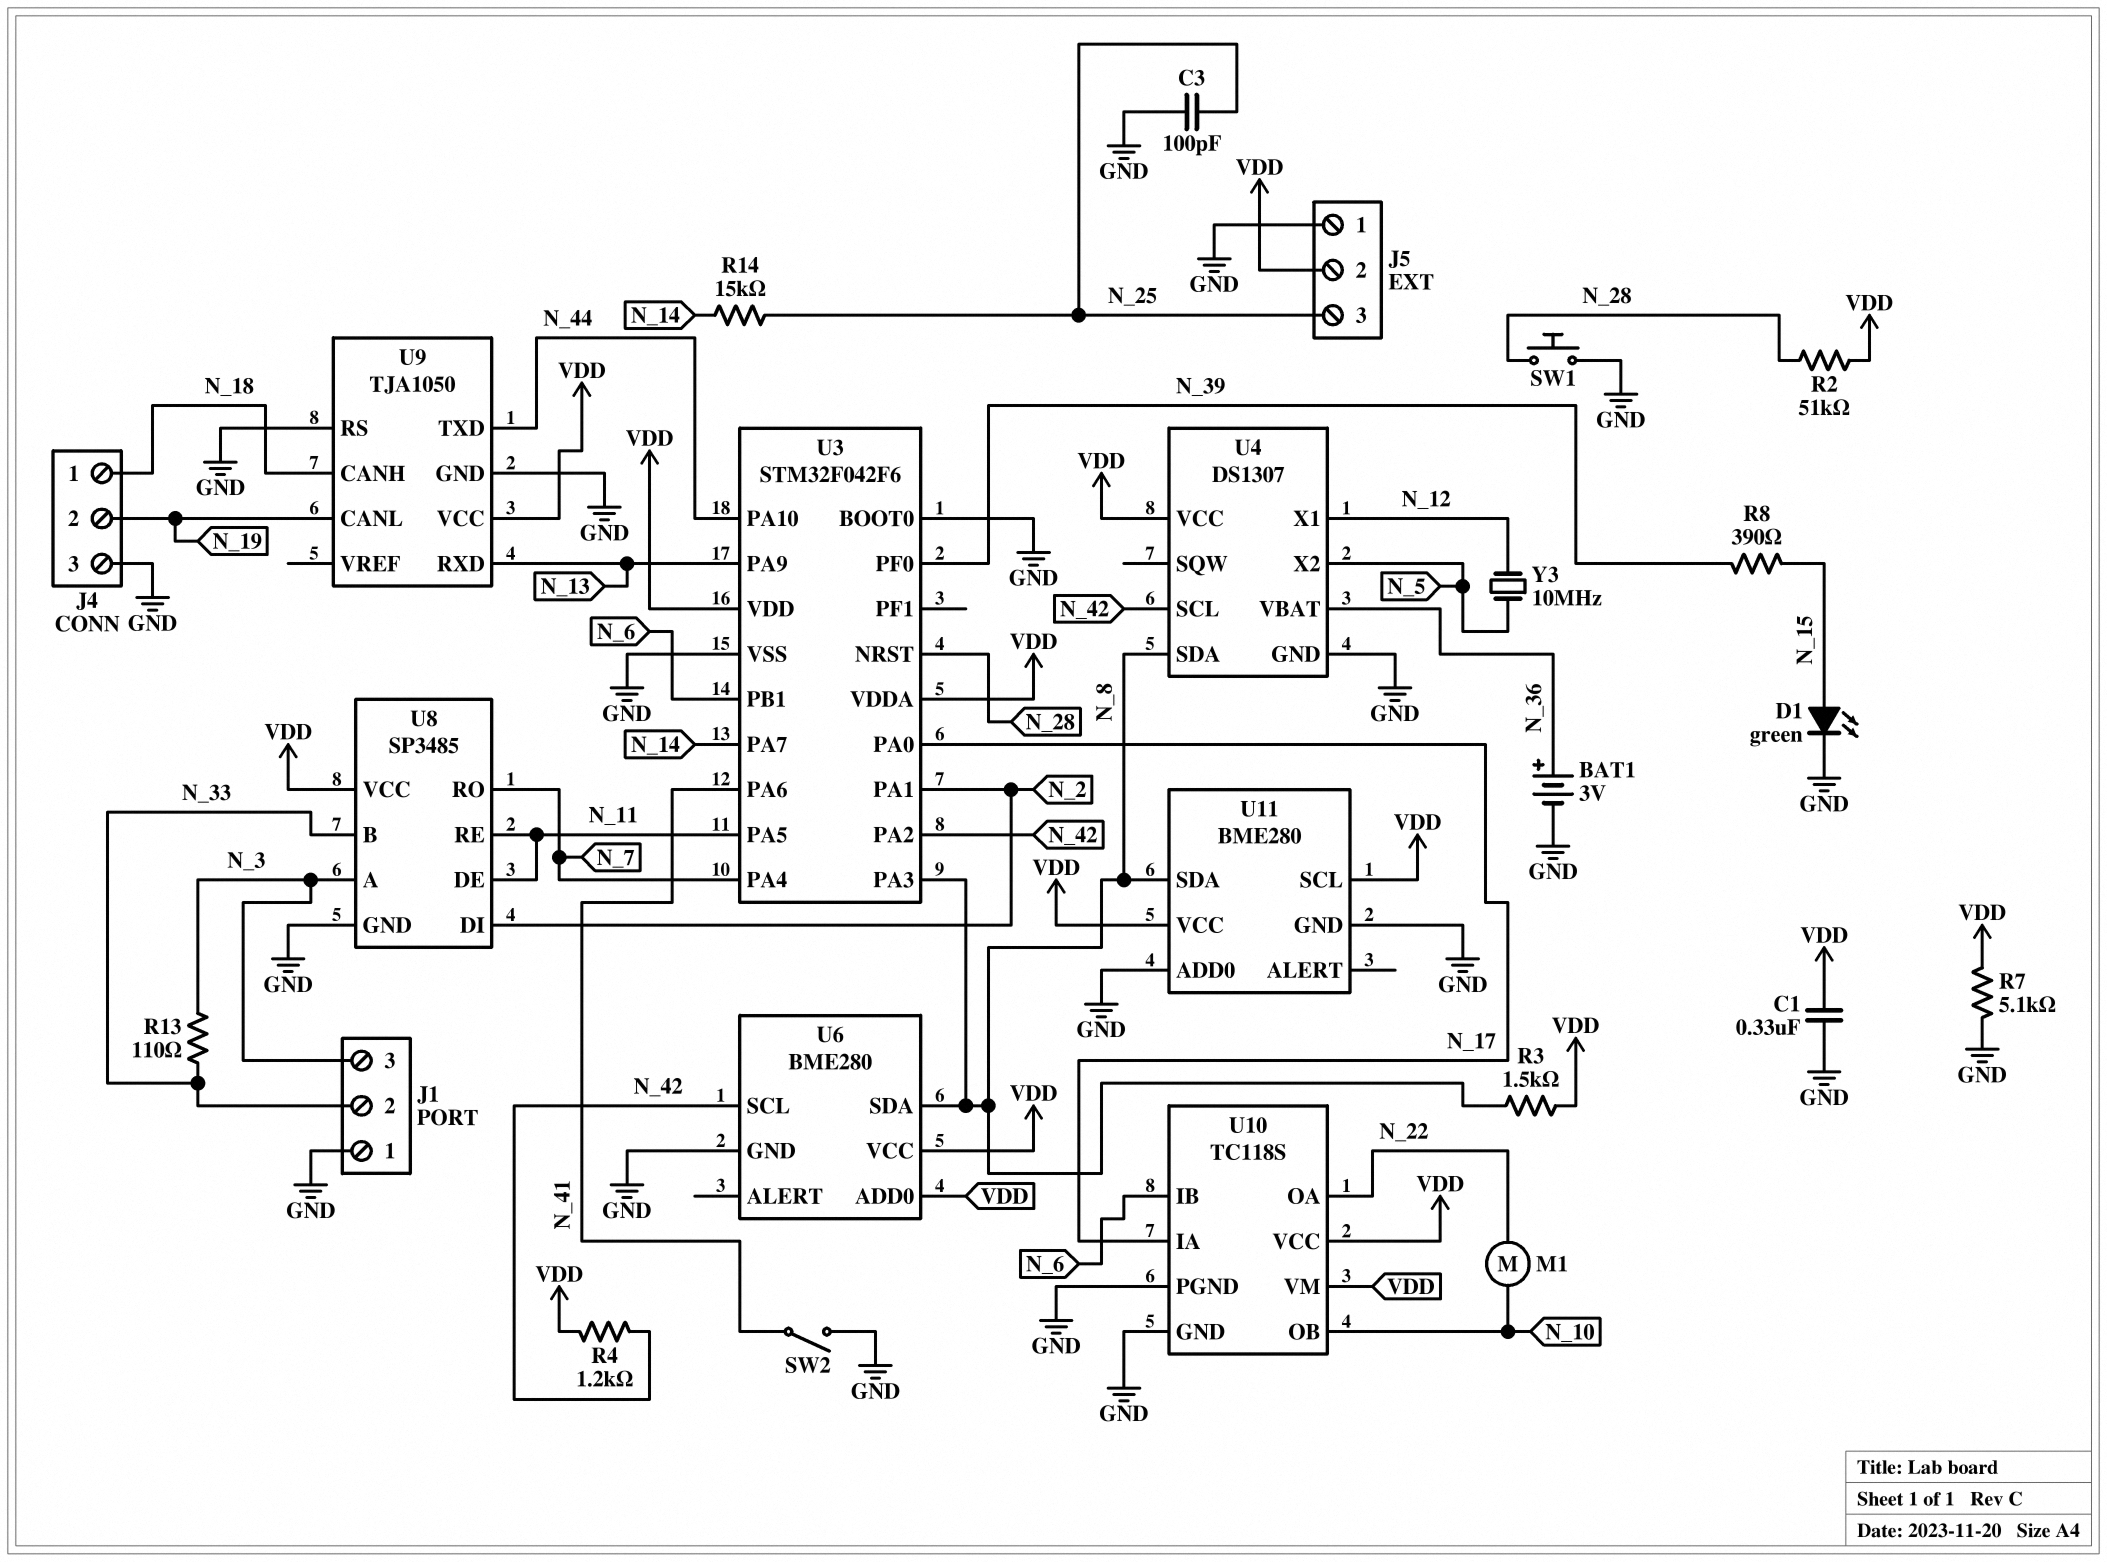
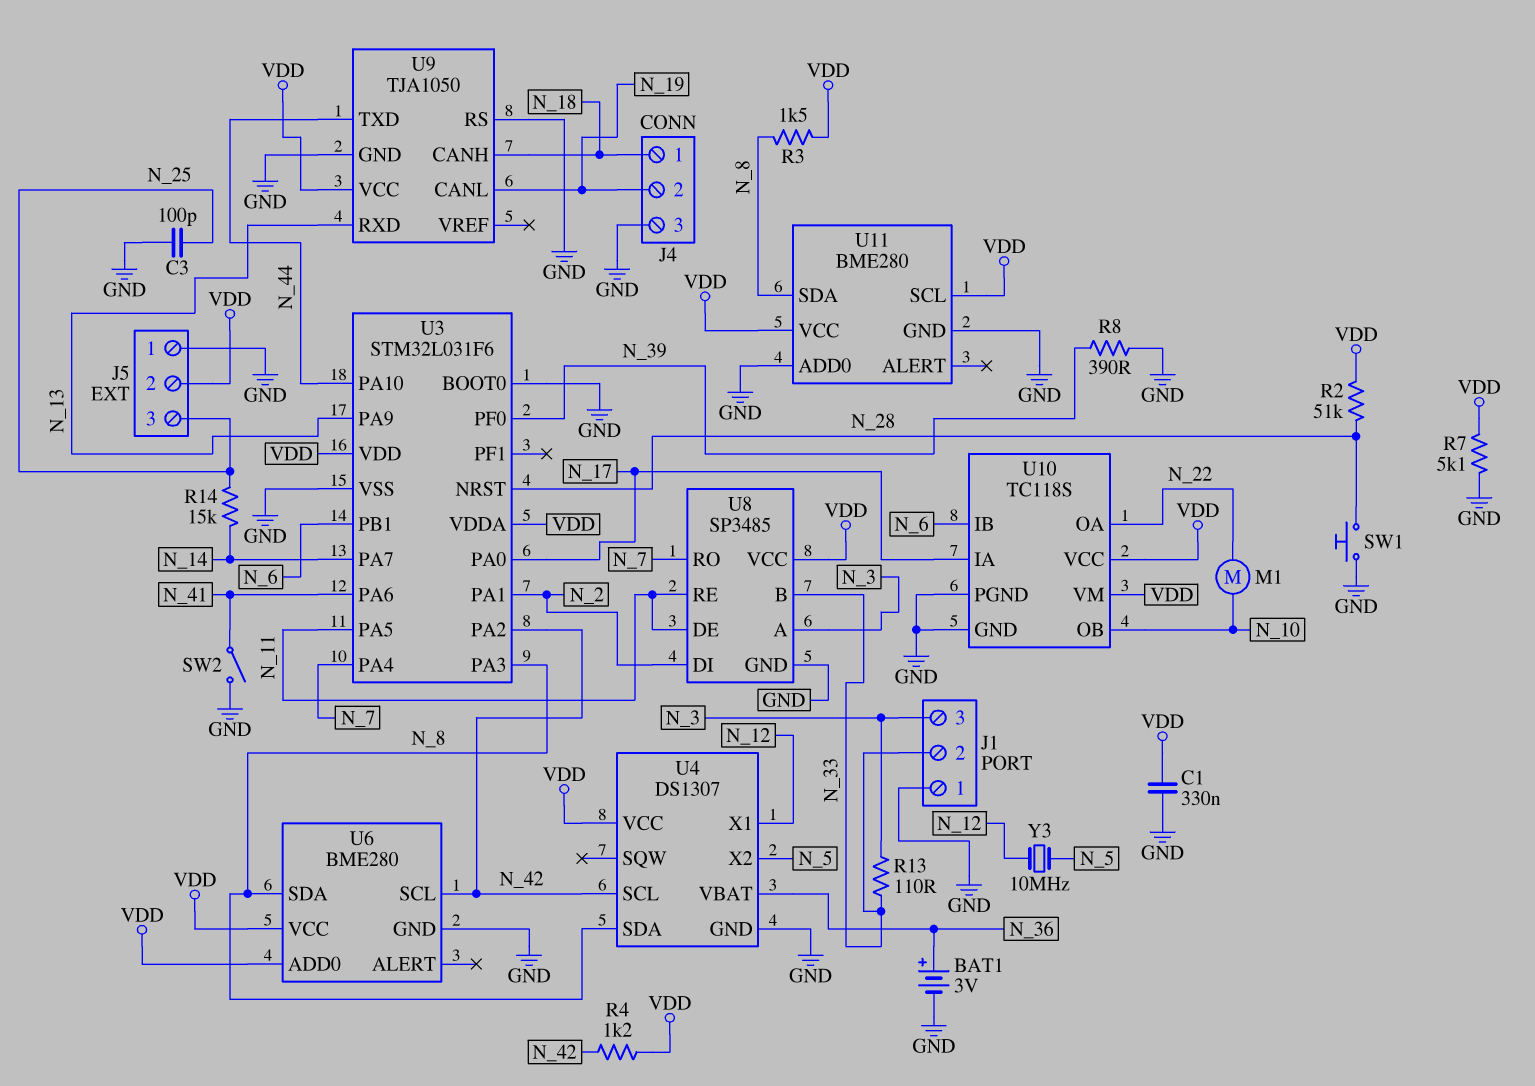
D1: LED green (A N_15, K GND) -> none
R8: 390 (N_15, N_39) -> 390 (GND, N_39)
U3: STM32F042F6 -> STM32L031F6

